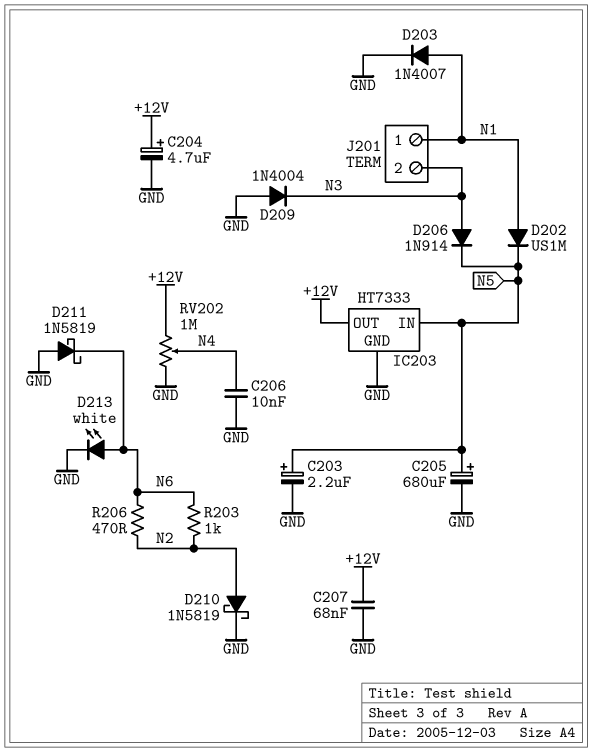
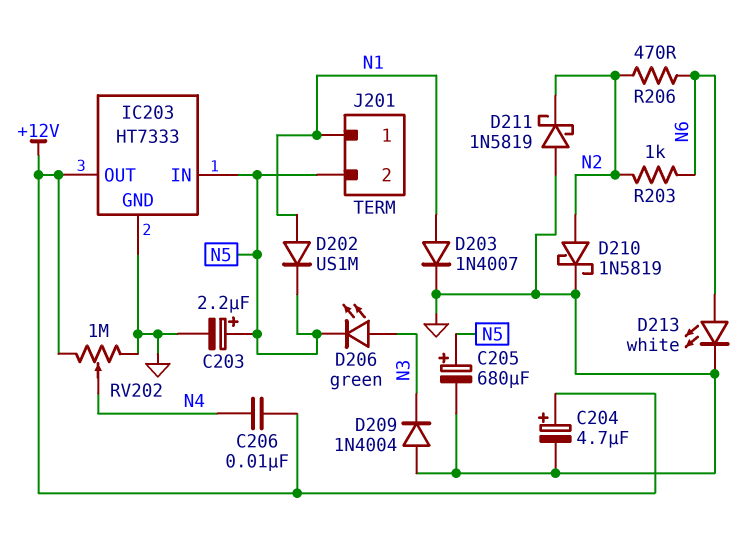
C206: 10nF (GND, N4) -> 10nF (+12V, N4)
C207: 68nF (+12V, GND) -> none
D206: diode 1N914 (A N3, K N5) -> LED green (A N3, K N5)
D211: schottky 1N5819 (A GND, K N6) -> schottky 1N5819 (A GND, K N2)
J201 pin 2: N3 -> N5

